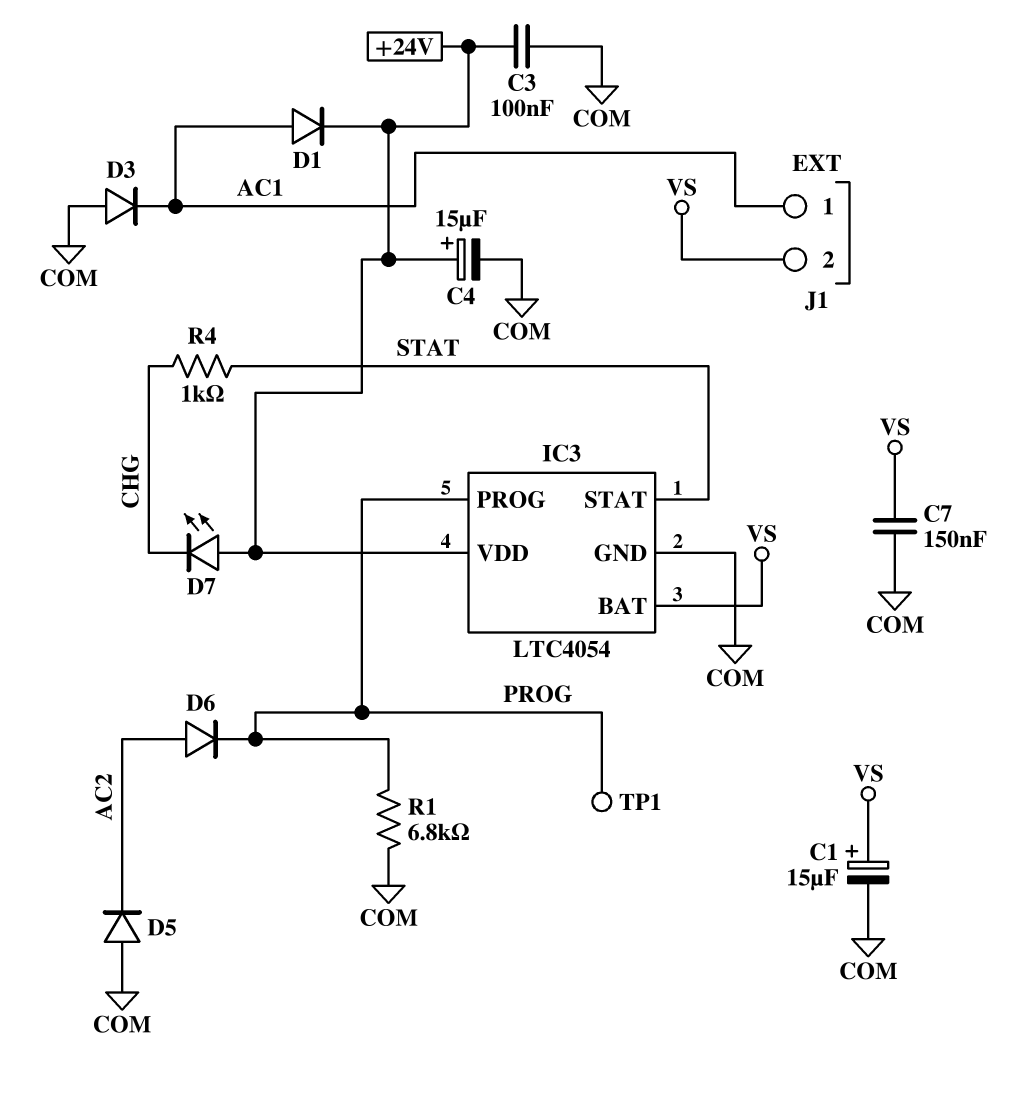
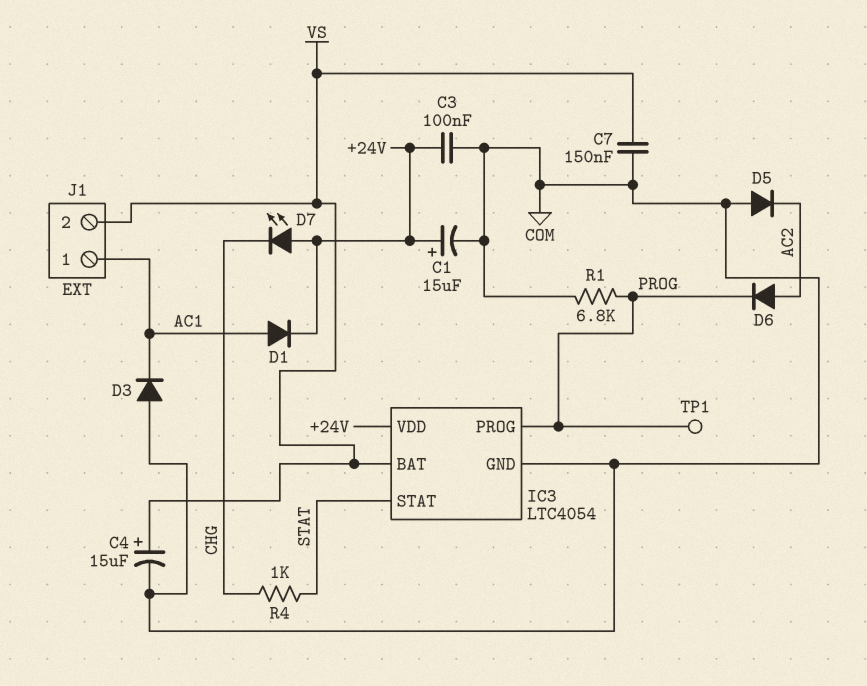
C1: 15uF (plus VS, minus COM) -> 15uF (plus +24V, minus COM)
C4: 15uF (plus +24V, minus COM) -> 15uF (plus VS, minus COM)

